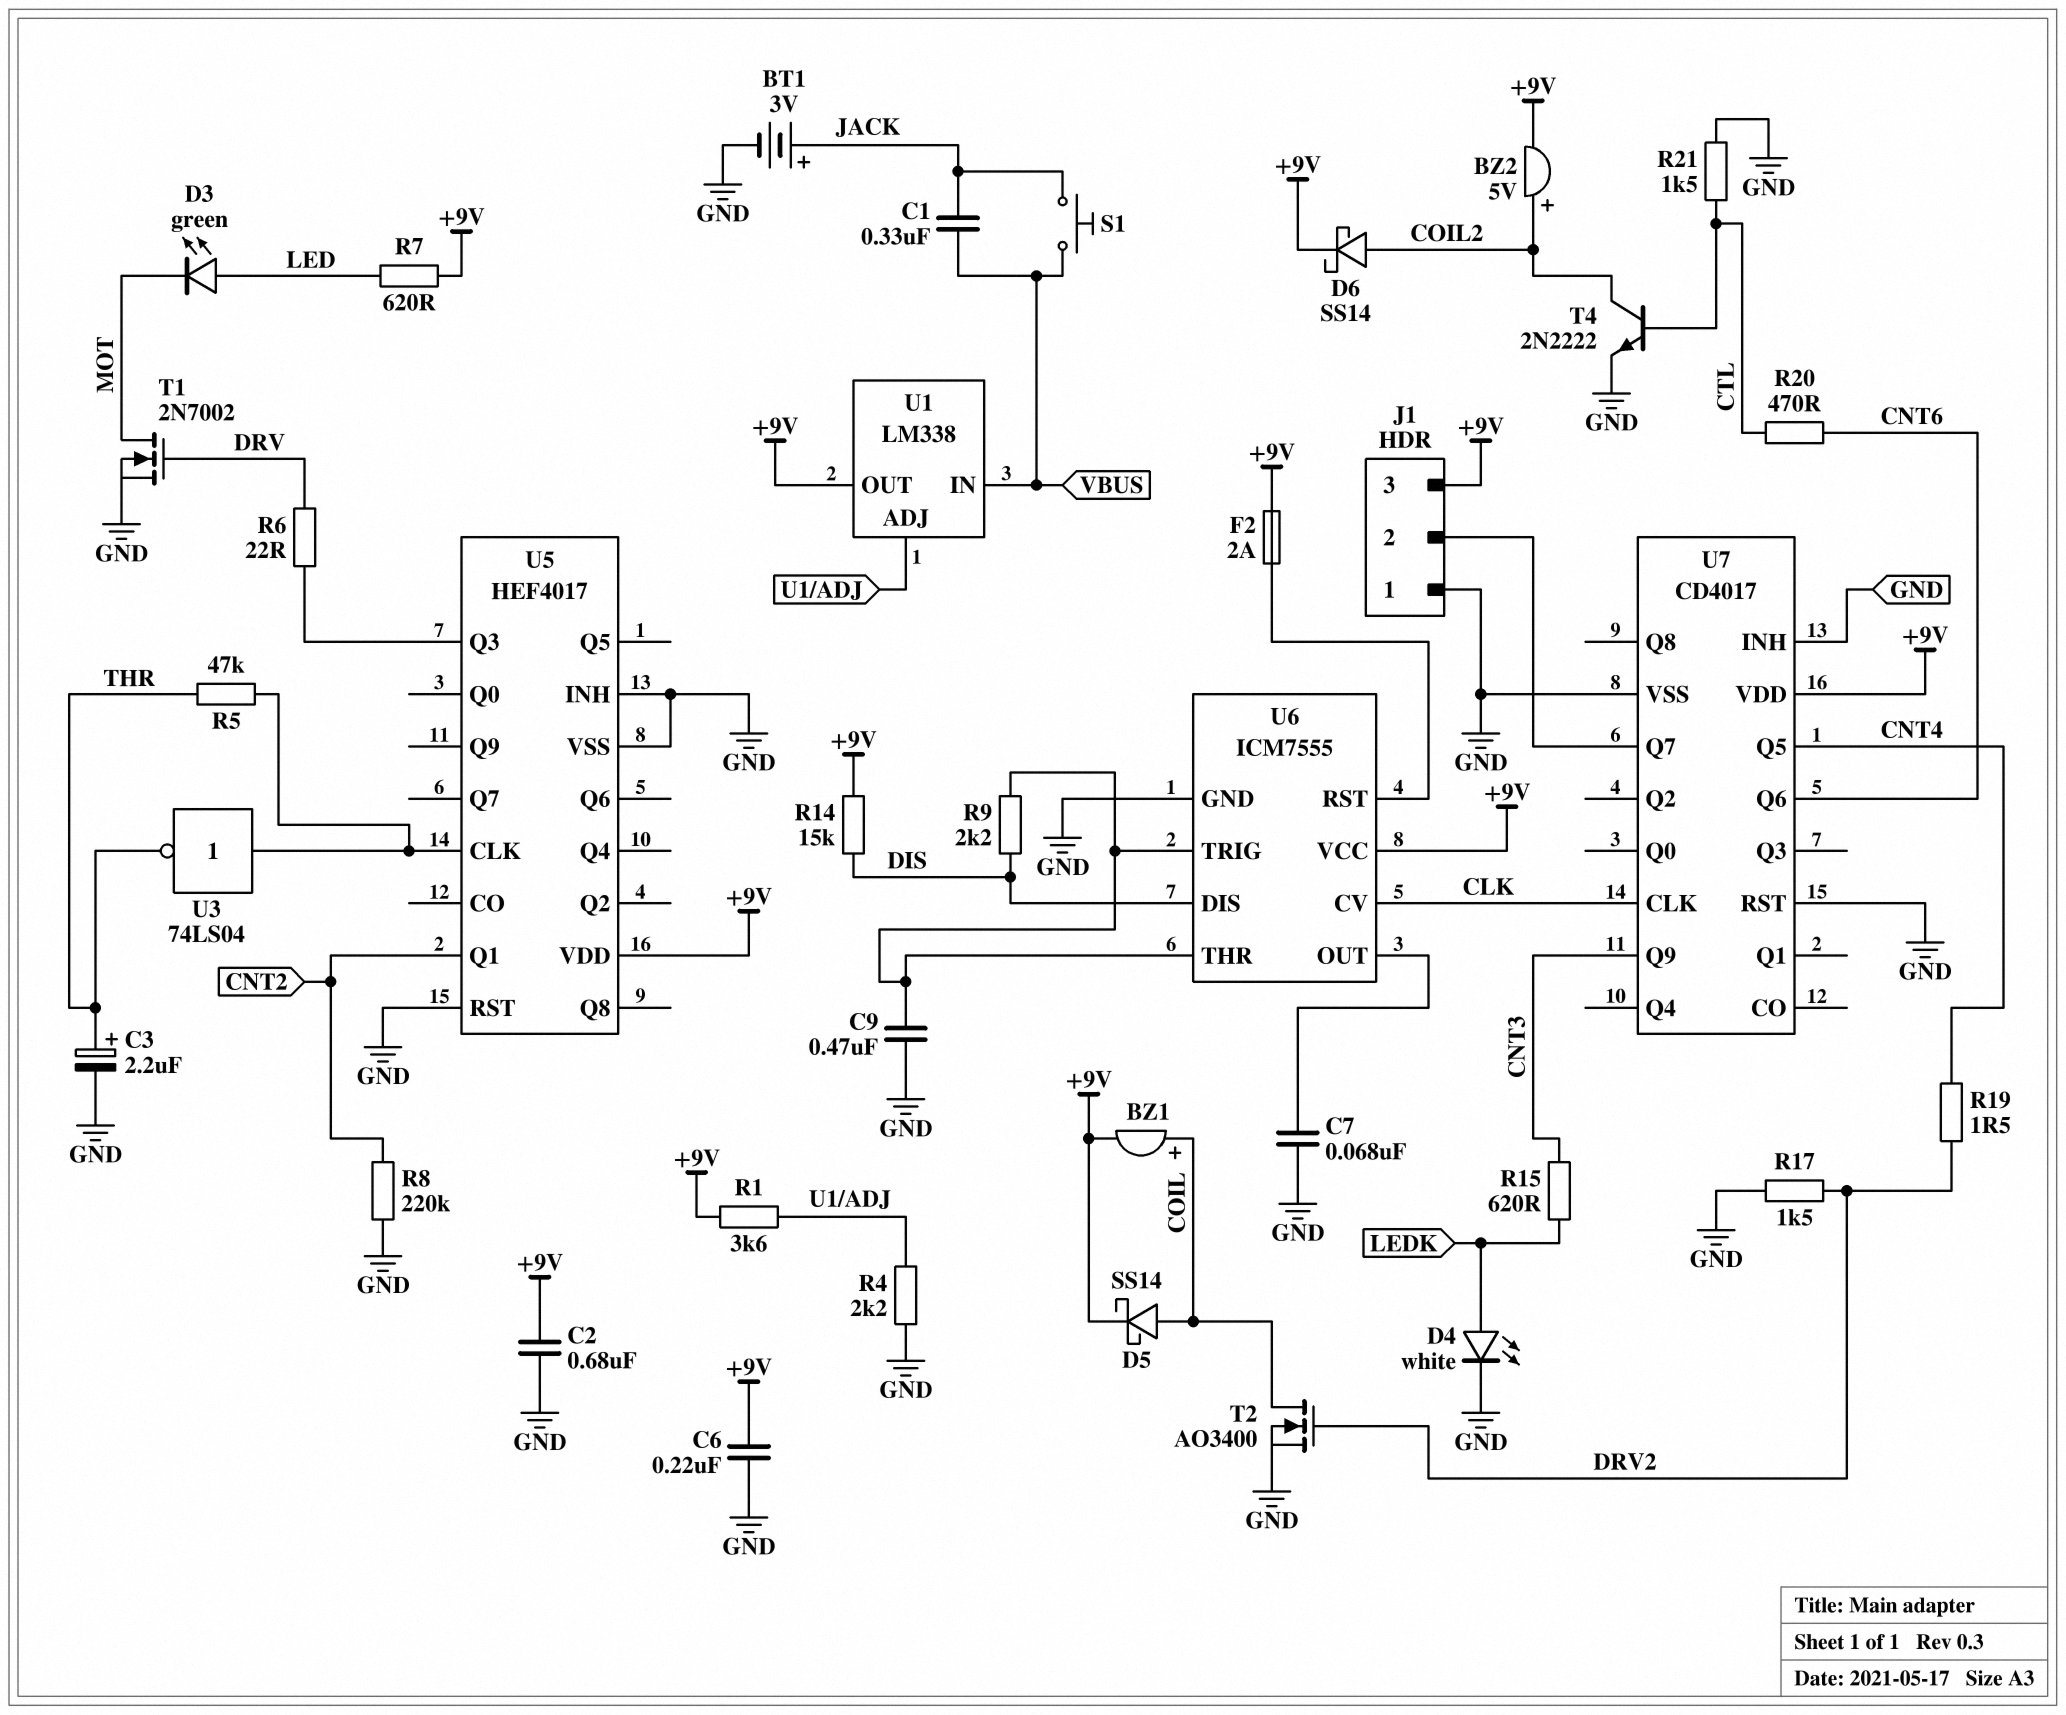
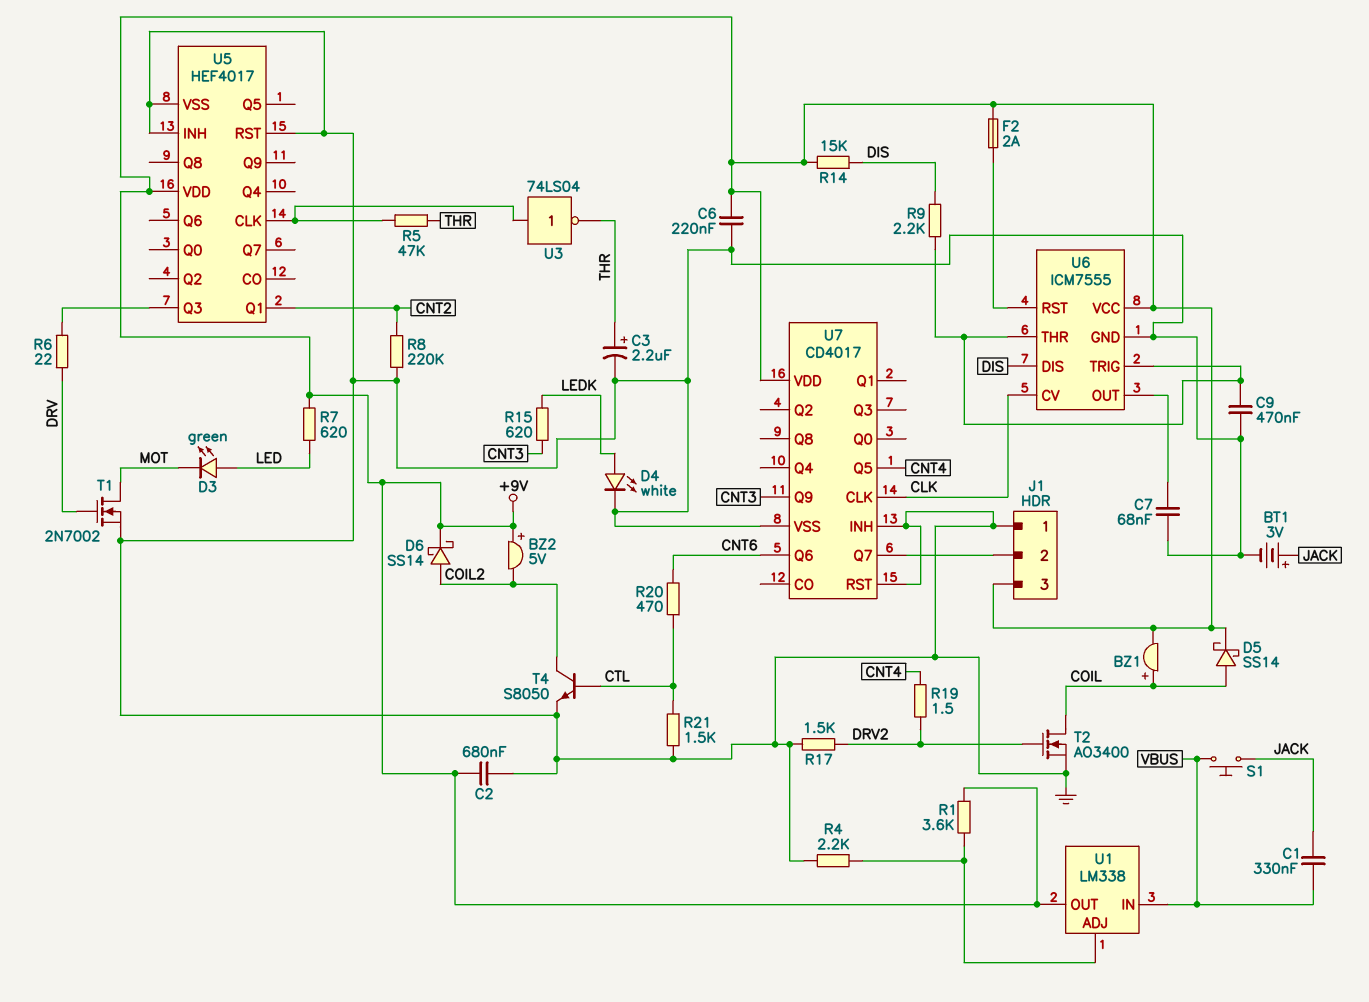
BZ2: buzzer 5V (plus COIL2, minus +9V) -> buzzer 5V (plus +9V, minus COIL2)
T4: NPN 2N2222 (B CTL, C COIL2, E GND) -> NPN S8050 (B CTL, C COIL2, E GND)

